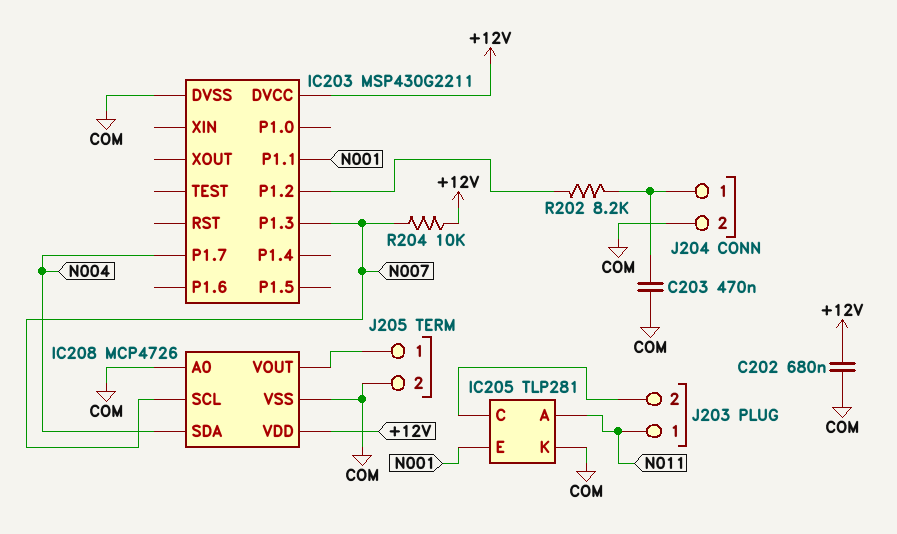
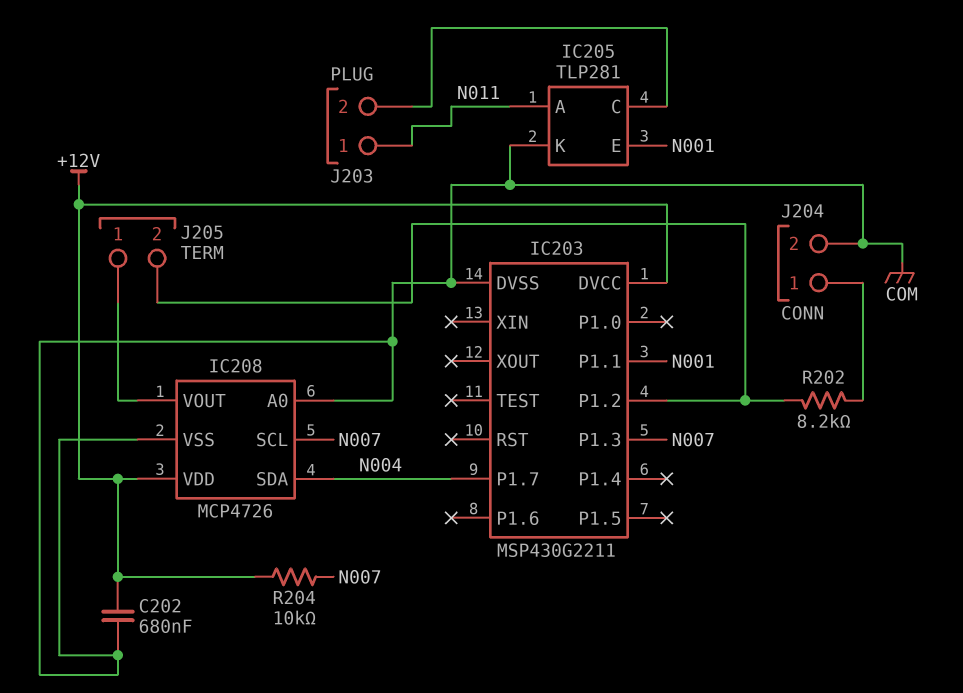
C203: 470nF (COM, J204/1) -> none
J205 pin 2: COM -> IC203/P1.2

